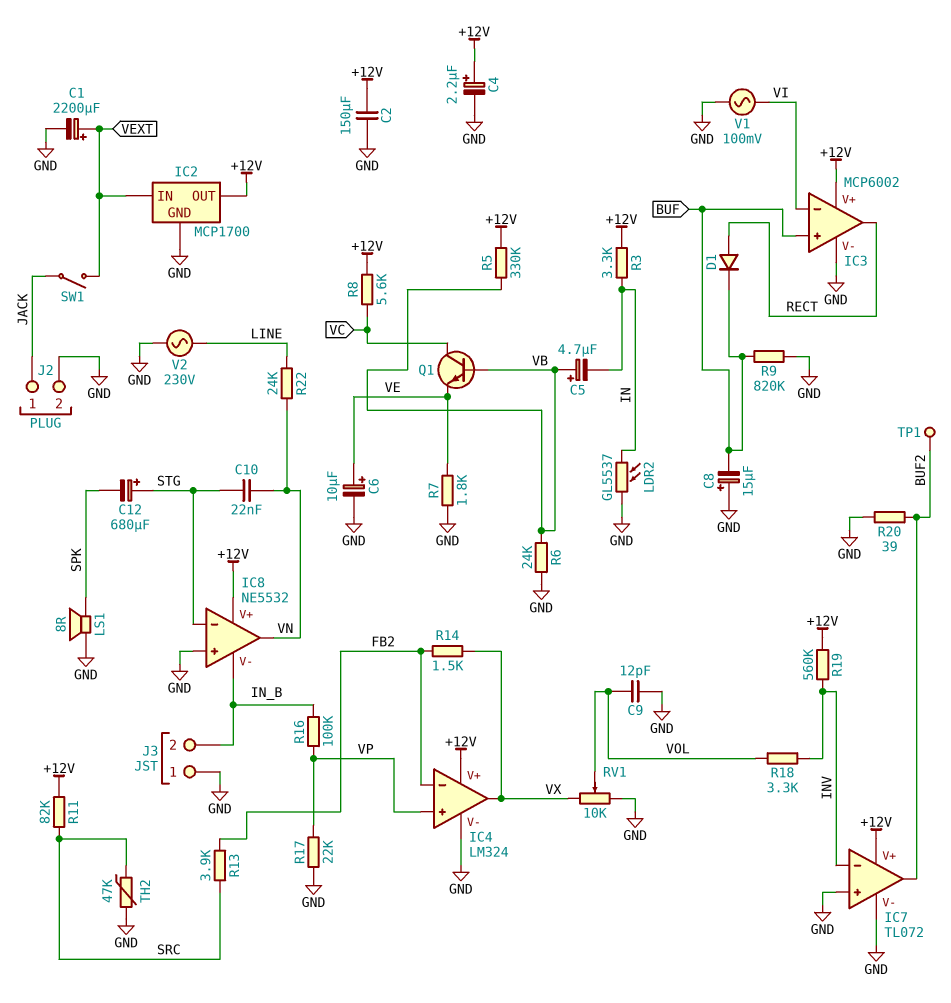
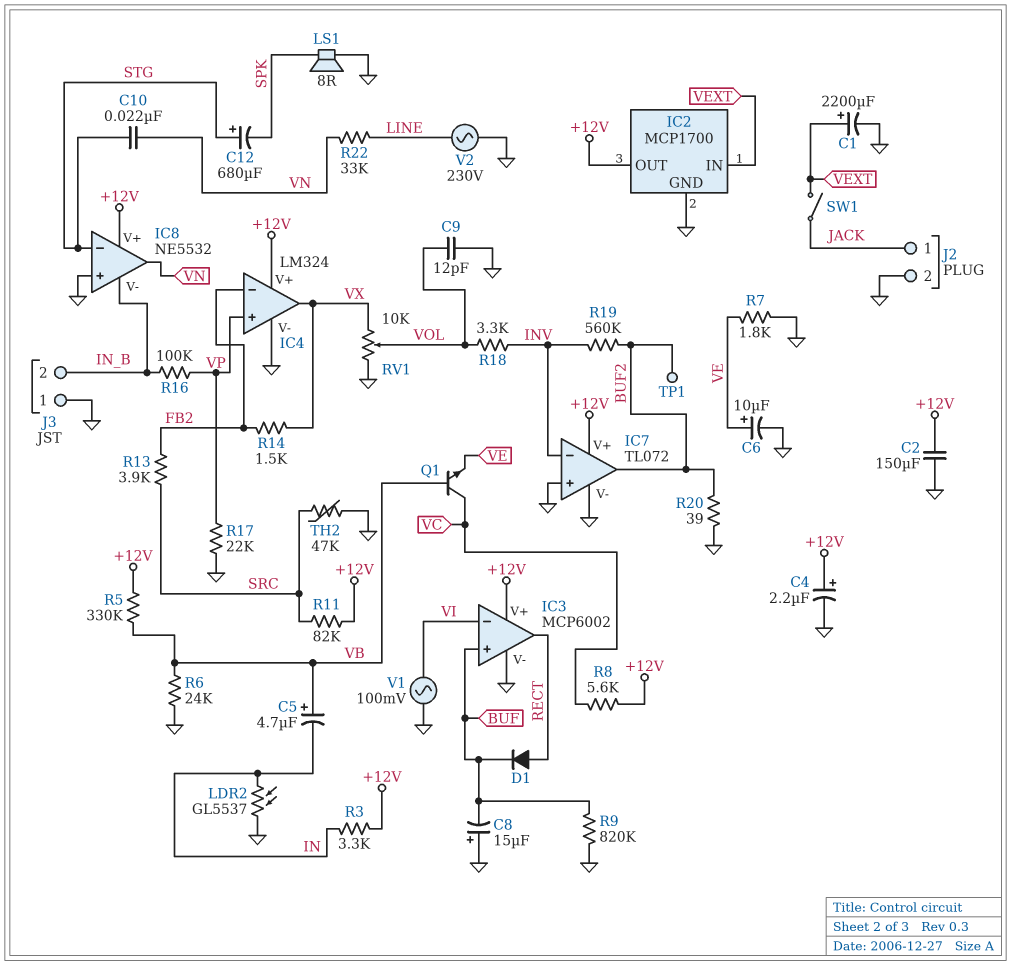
R19: 560k (+12V, INV) -> 560k (BUF2, INV)
R22: 24k (LINE, VN) -> 33k (LINE, VN)

